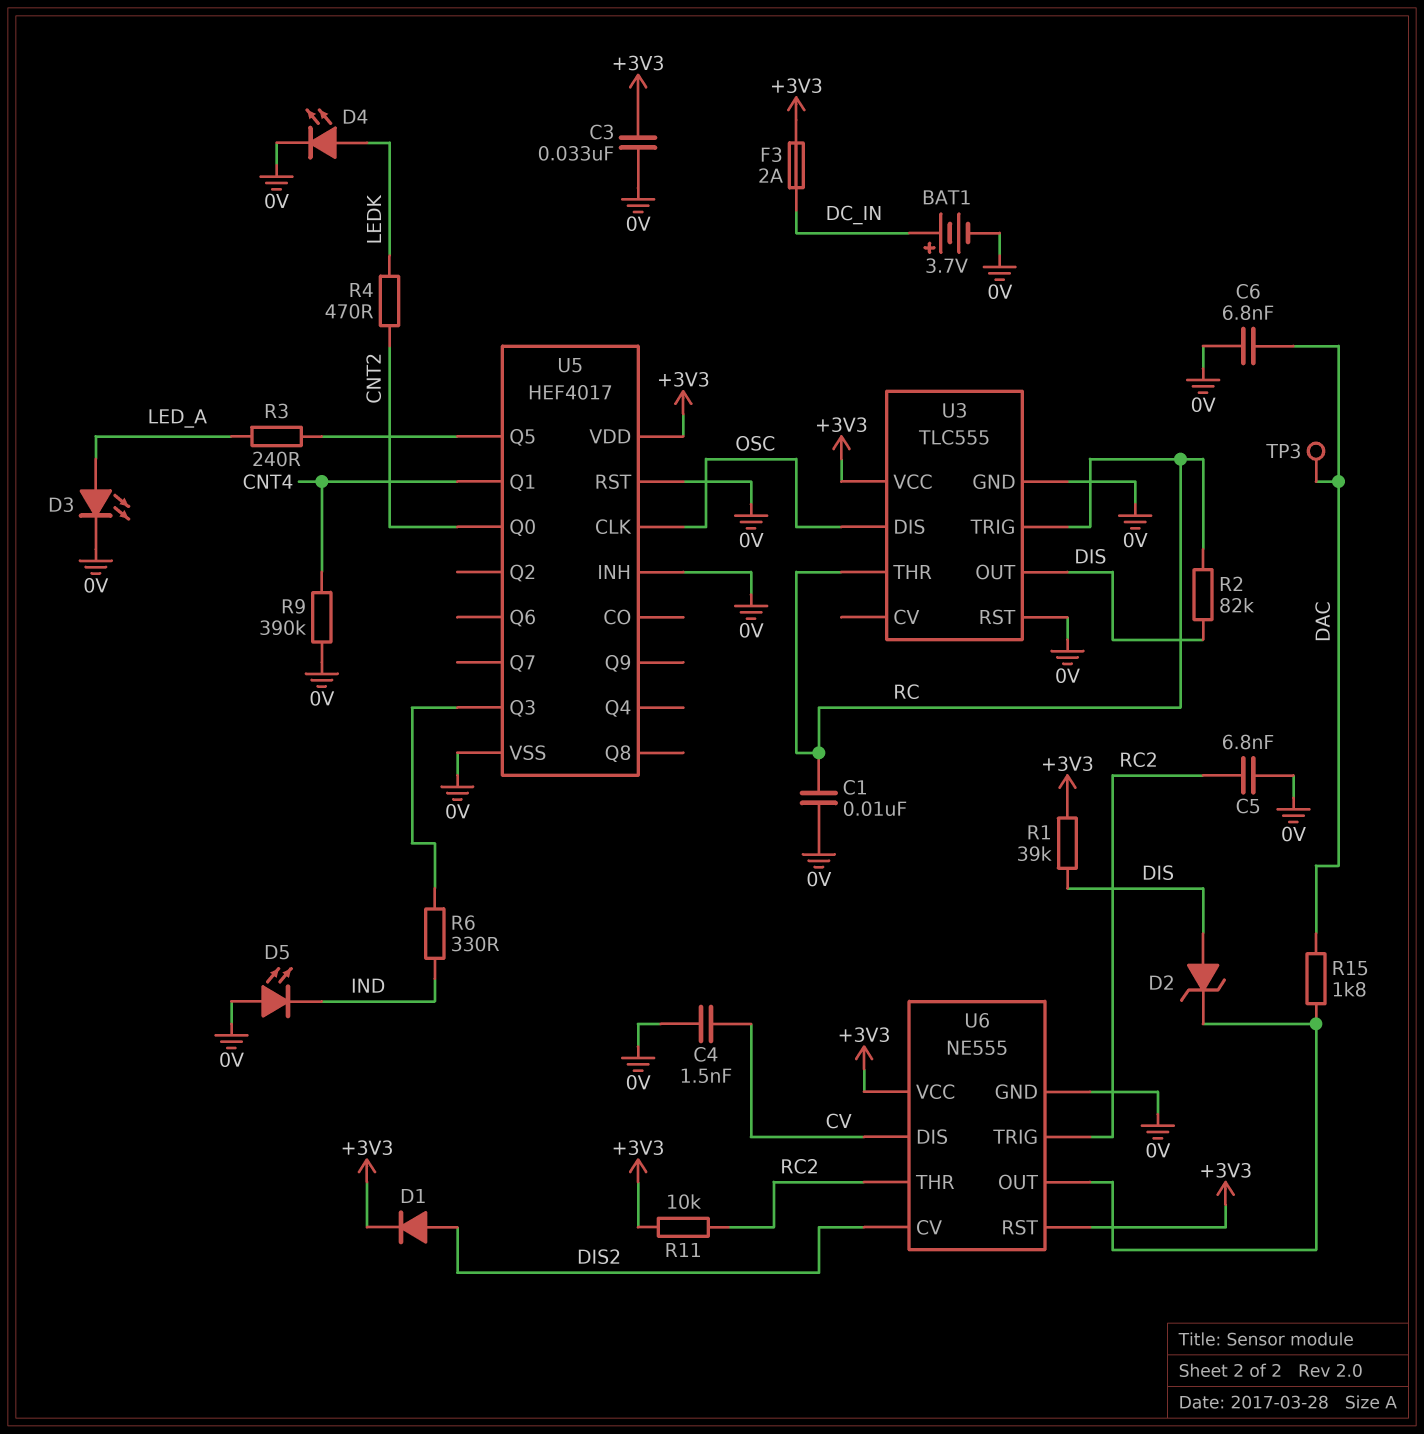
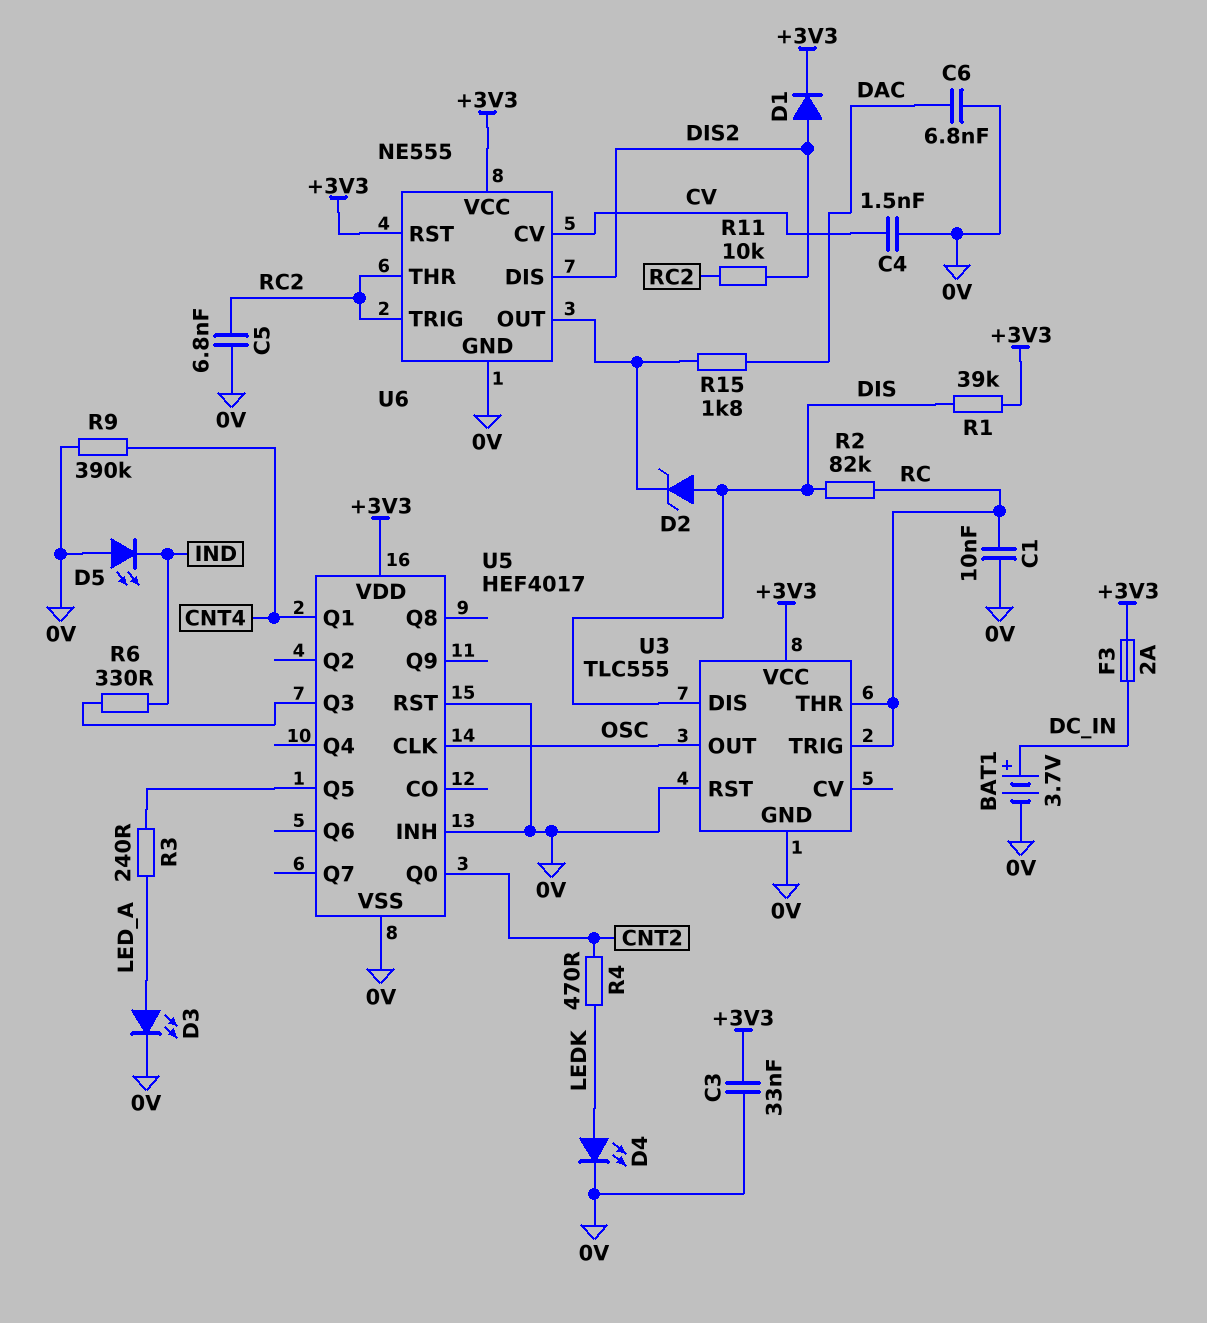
R11: 10k (+3V3, RC2) -> 10k (DIS2, RC2)
TP3: test point (DAC) -> none
U3 pin DIS: OSC -> DIS
U3 pin OUT: DIS -> OSC
U6 pin CV: DIS2 -> CV
U6 pin DIS: CV -> DIS2

